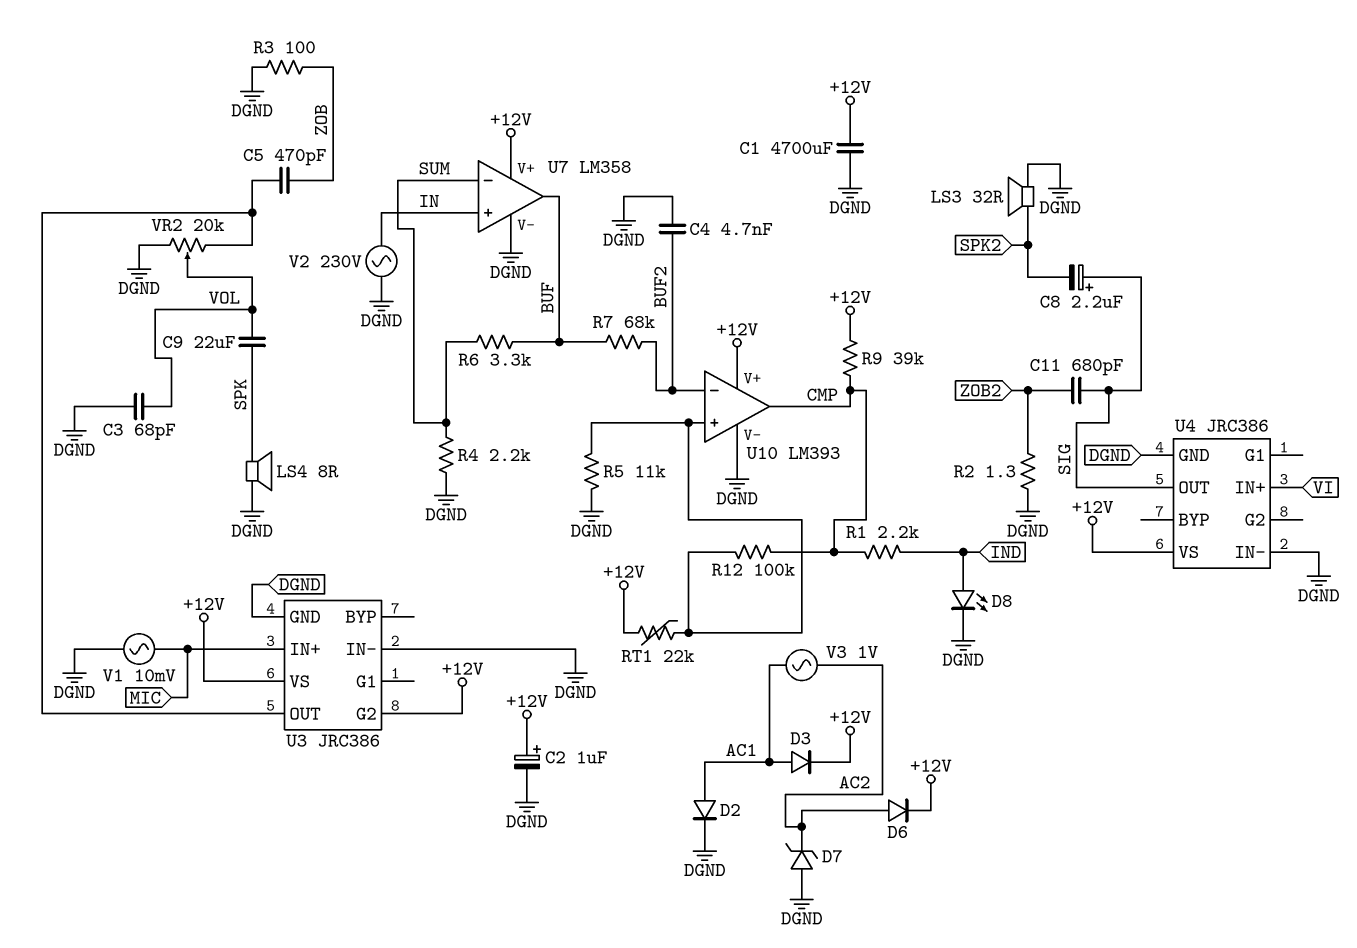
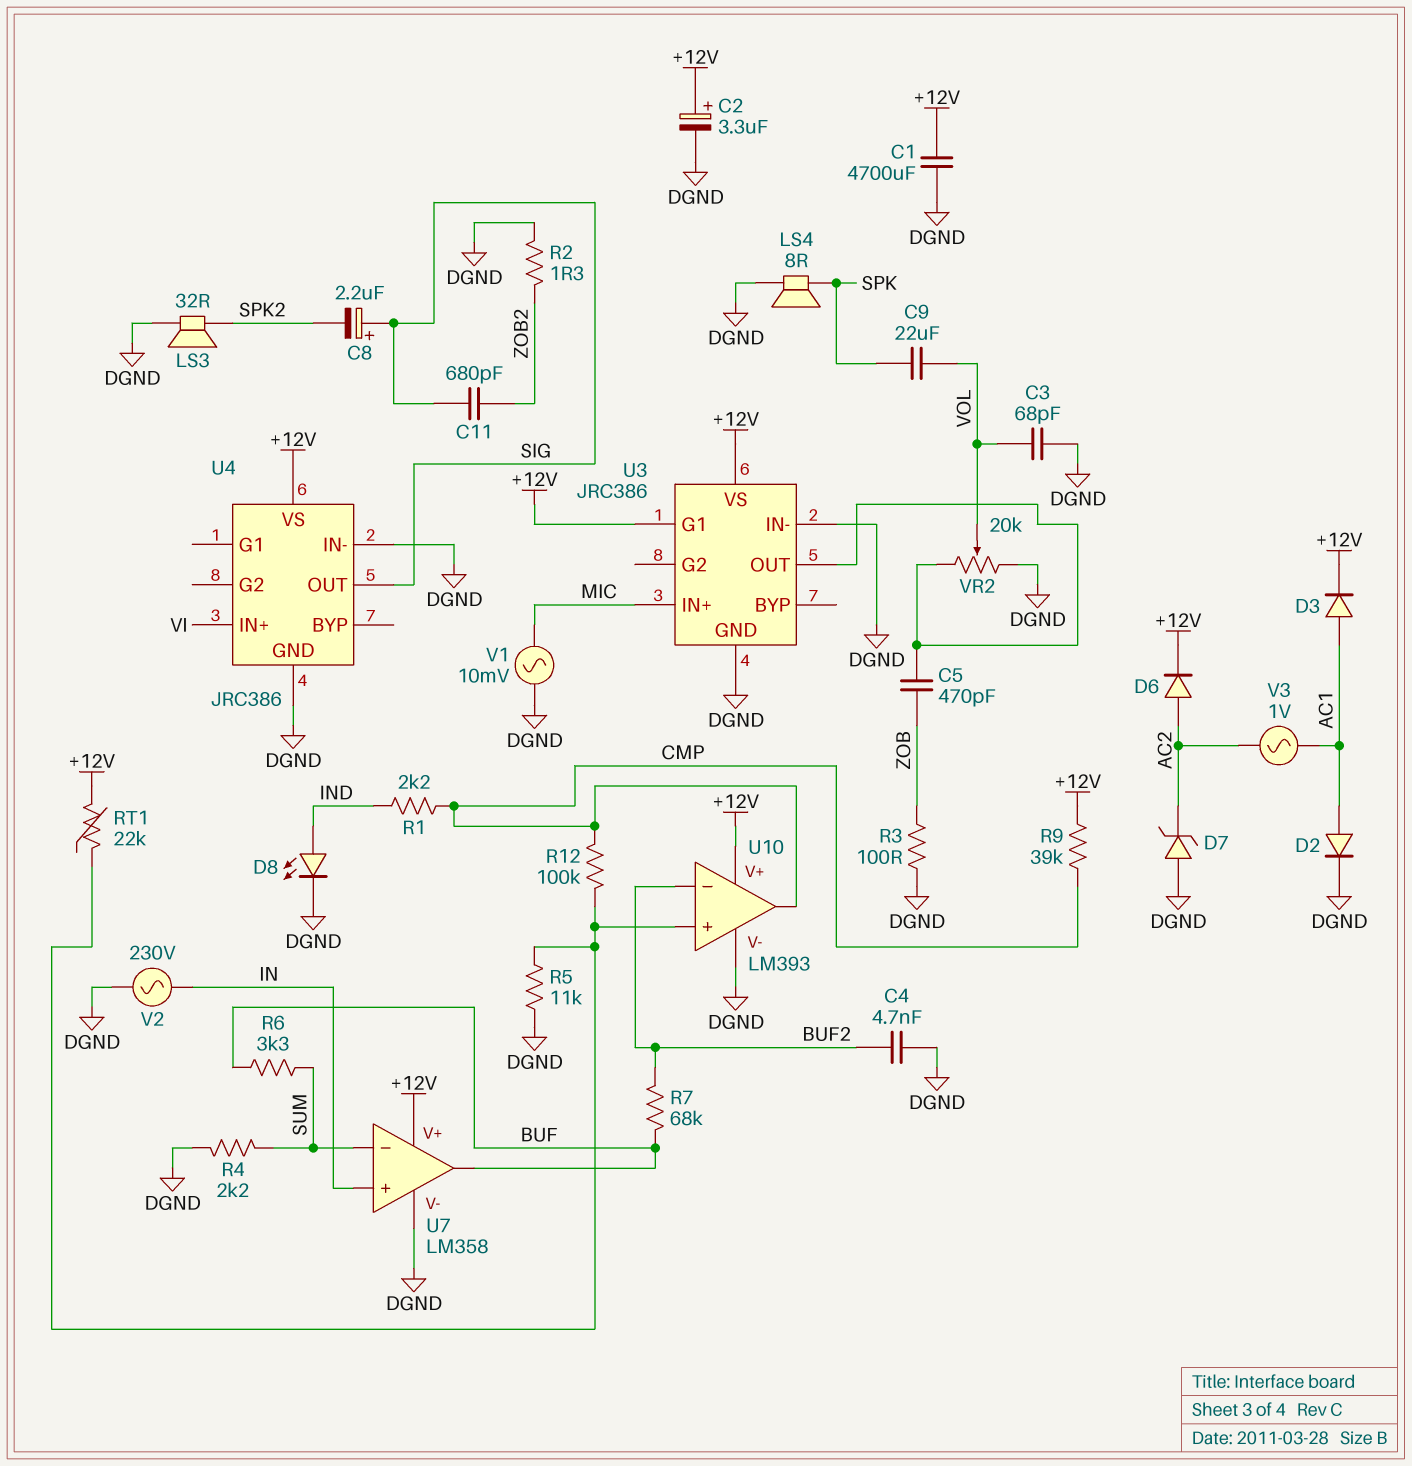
C2: 1uF (plus +12V, minus DGND) -> 3.3uF (plus +12V, minus DGND)
U3 pin G1: none -> +12V
U3 pin G2: +12V -> none

